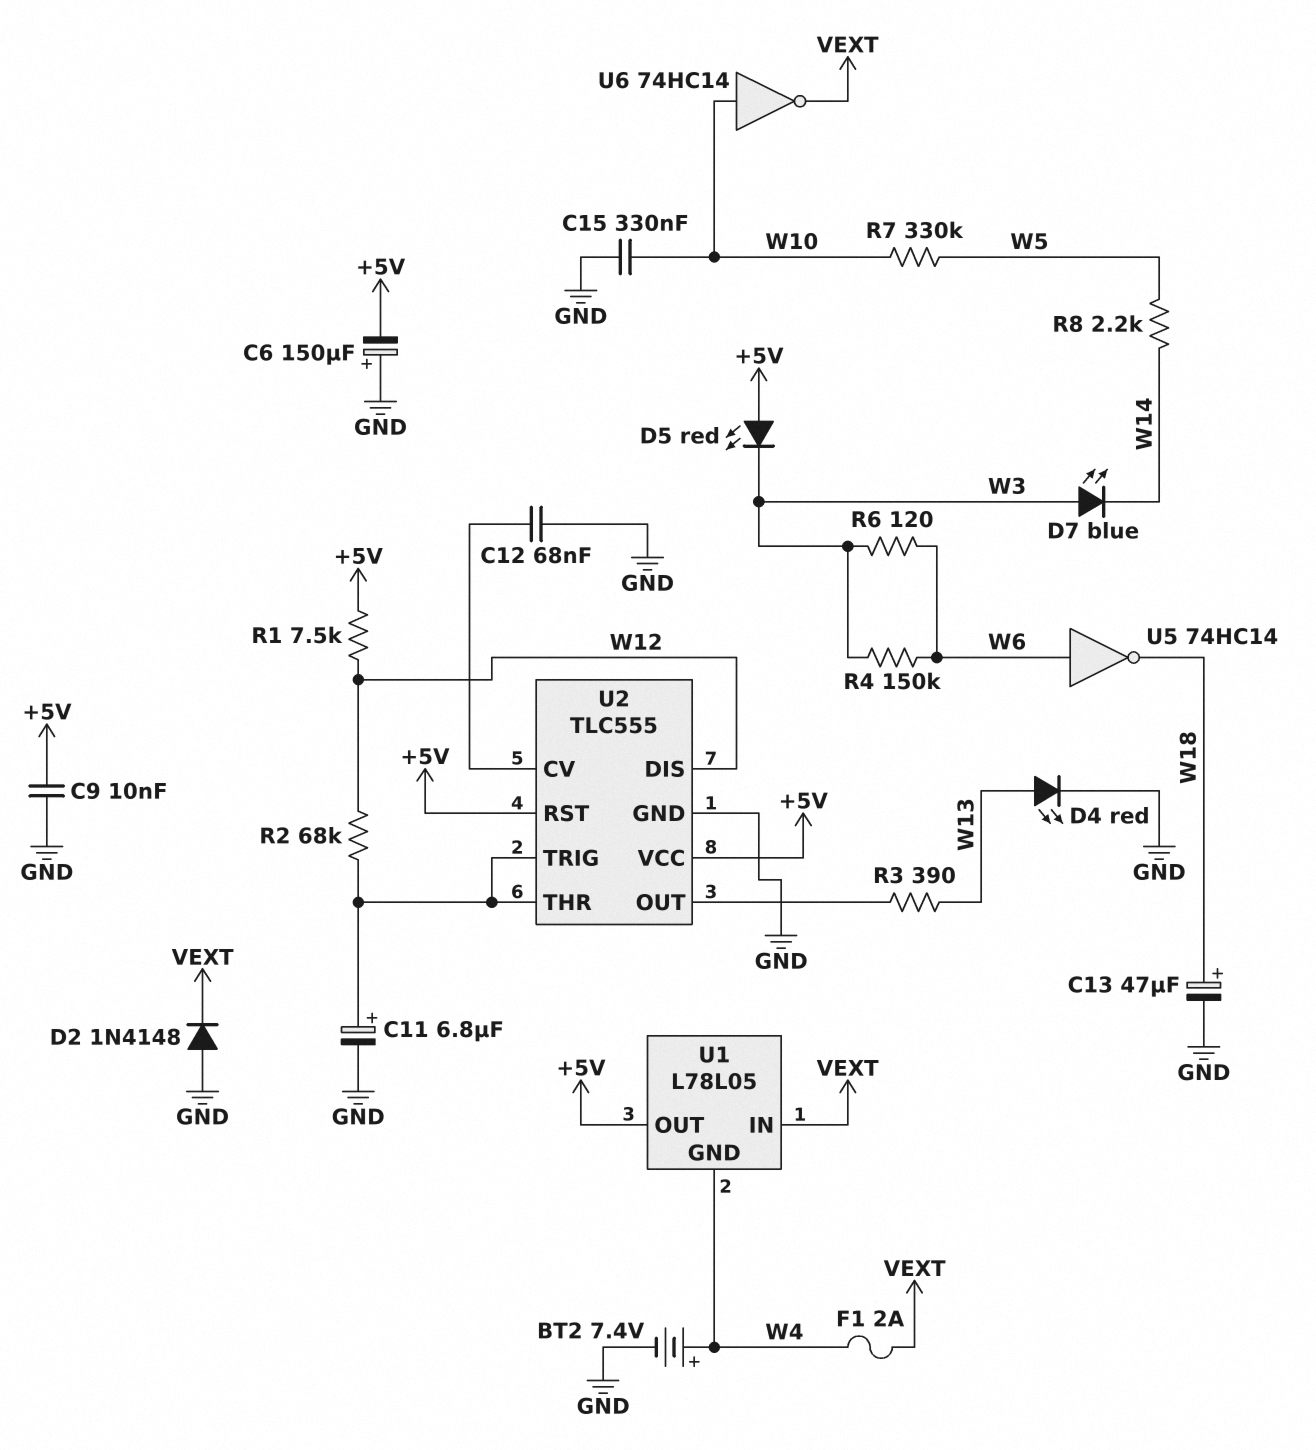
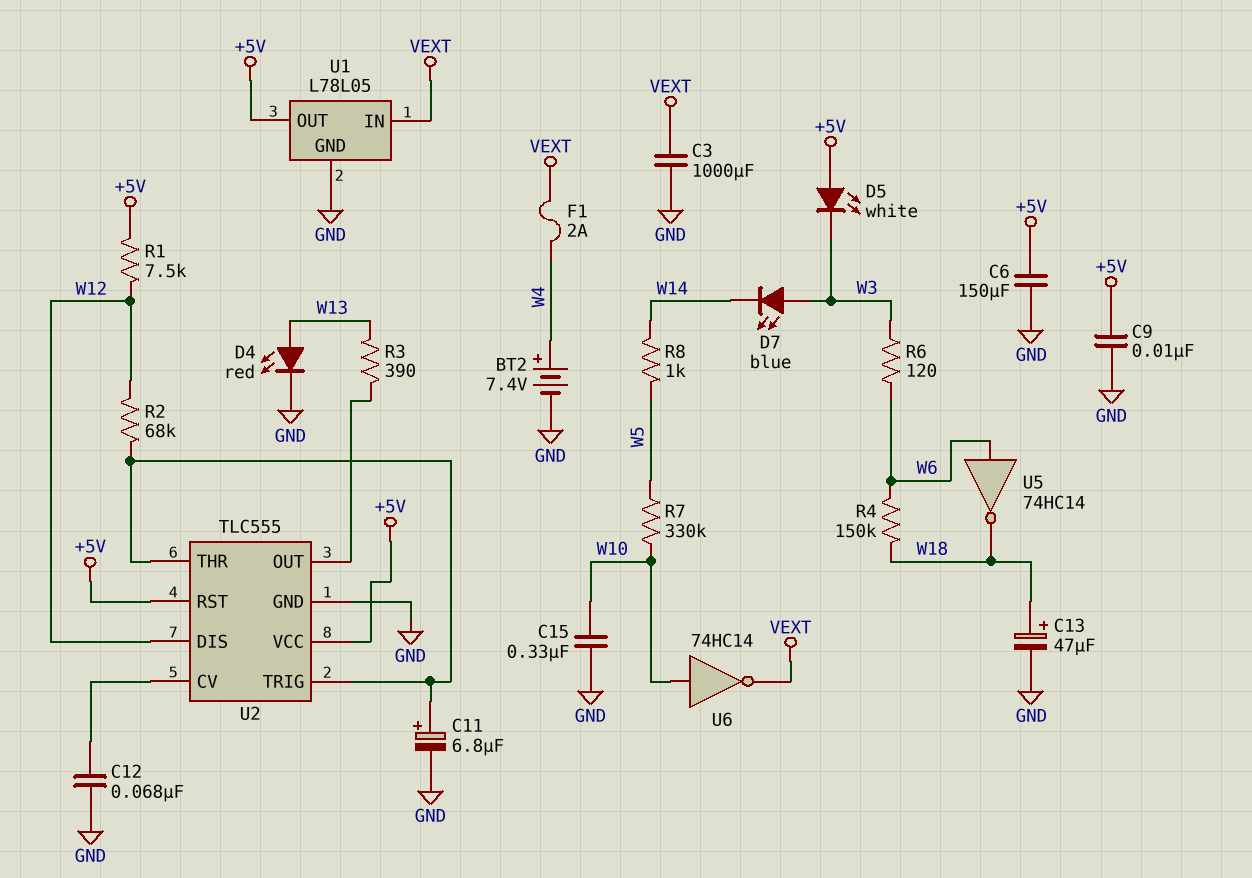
C3: none -> 1000uF (GND, VEXT)
C6: 150uF (plus GND, minus +5V) -> 150uF (+5V, GND)
D2: diode 1N4148 (A GND, K VEXT) -> none
D5: LED red (A +5V, K W3) -> LED white (A +5V, K W3)
R4: 150k (W3, W6) -> 150k (W6, W18)
R8: 2.2k (W5, W14) -> 1k (W5, W14)
U1 pin GND: W4 -> GND

